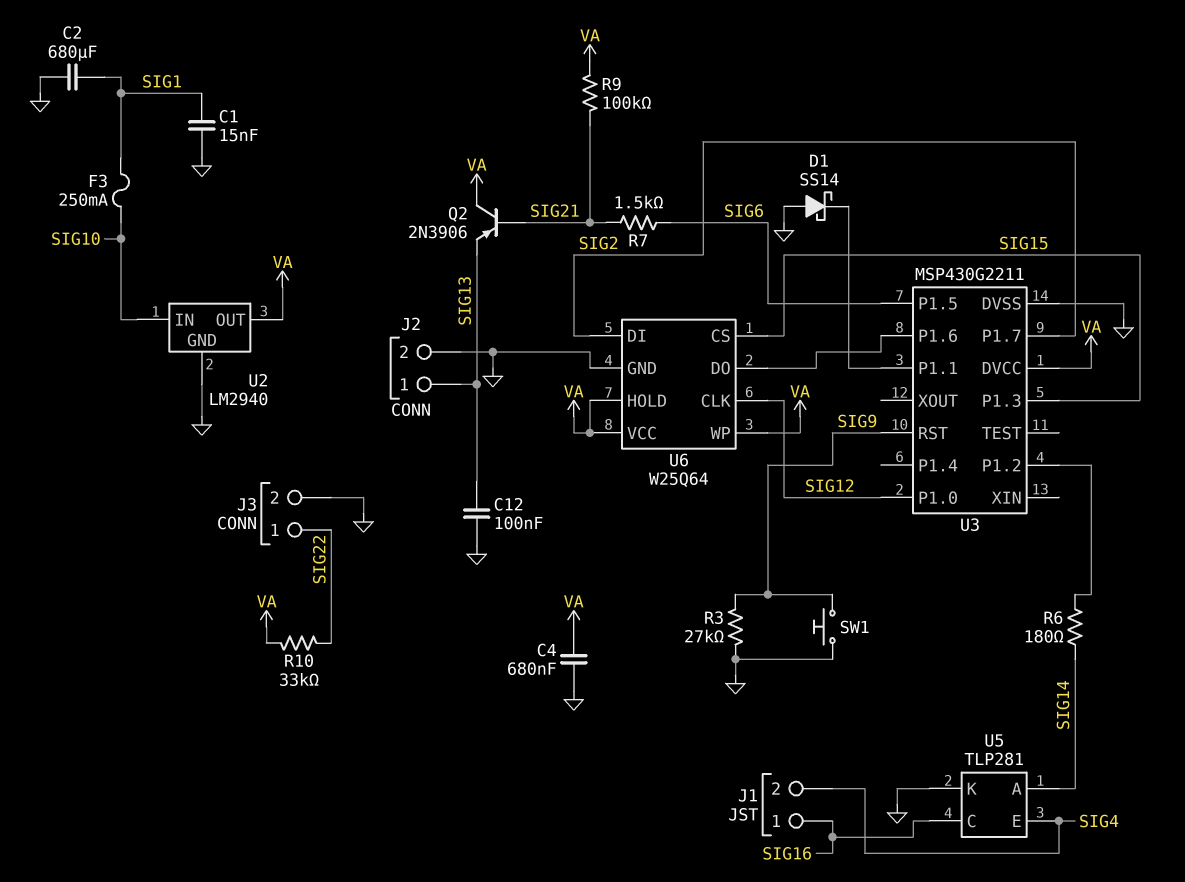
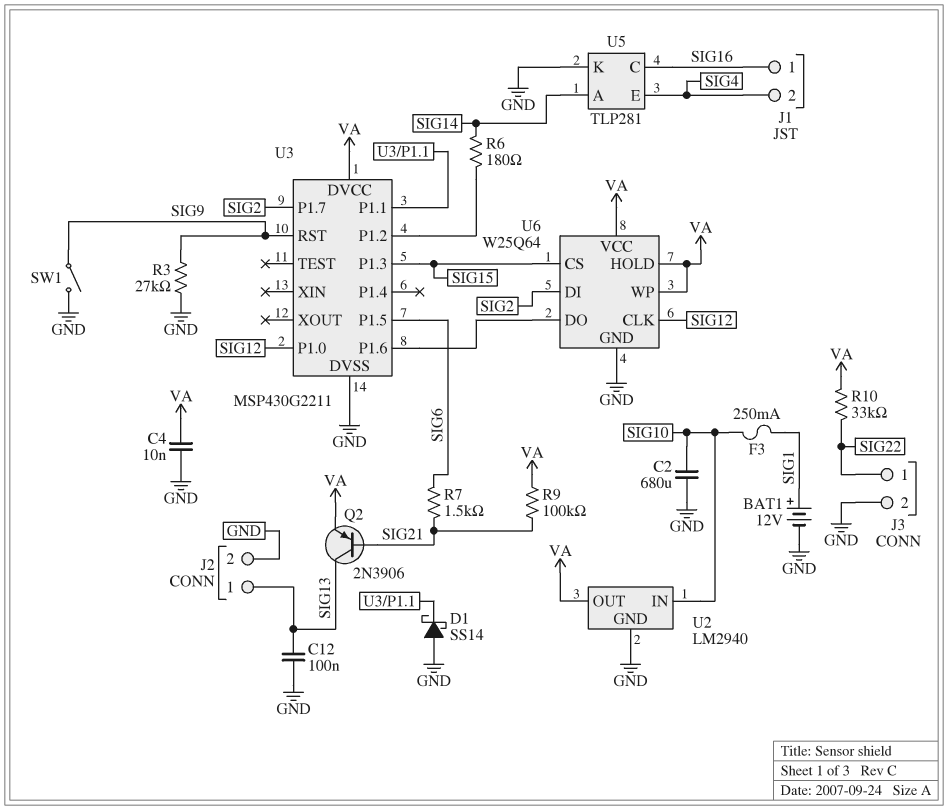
BAT1: none -> 12V (plus SIG1, minus GND)
C1: 15nF (GND, SIG1) -> none
C2: 680uF (GND, SIG1) -> 680uF (GND, SIG10)
C4: 680nF (GND, VA) -> 10nF (GND, VA)
Q2: PNP 2N3906 (B SIG21, C VA, E SIG13) -> PNP 2N3906 (B SIG21, C SIG13, E VA)
SW1: button (GND, SIG9) -> switch (GND, SIG9)

